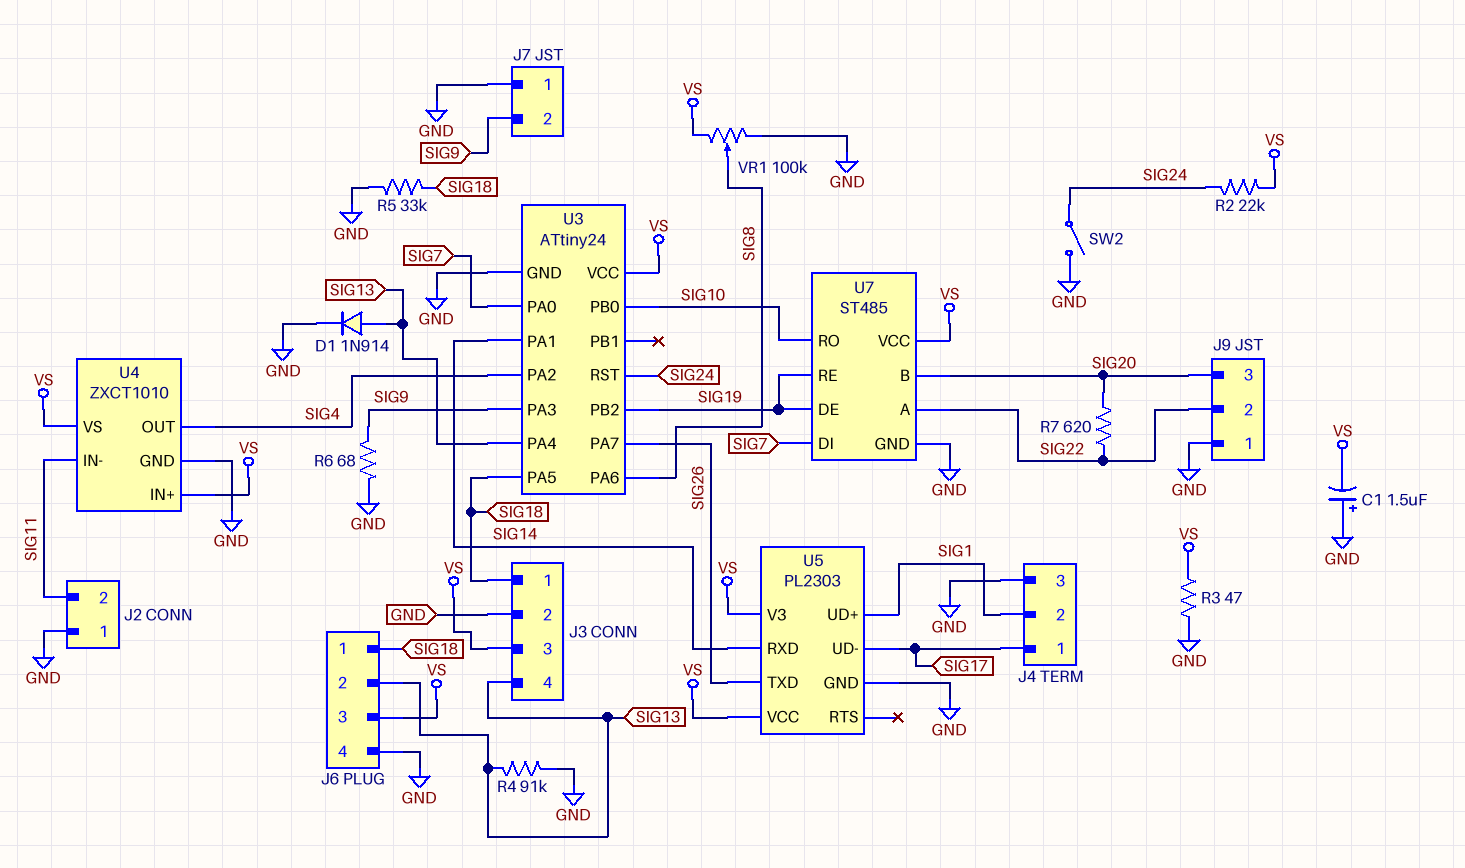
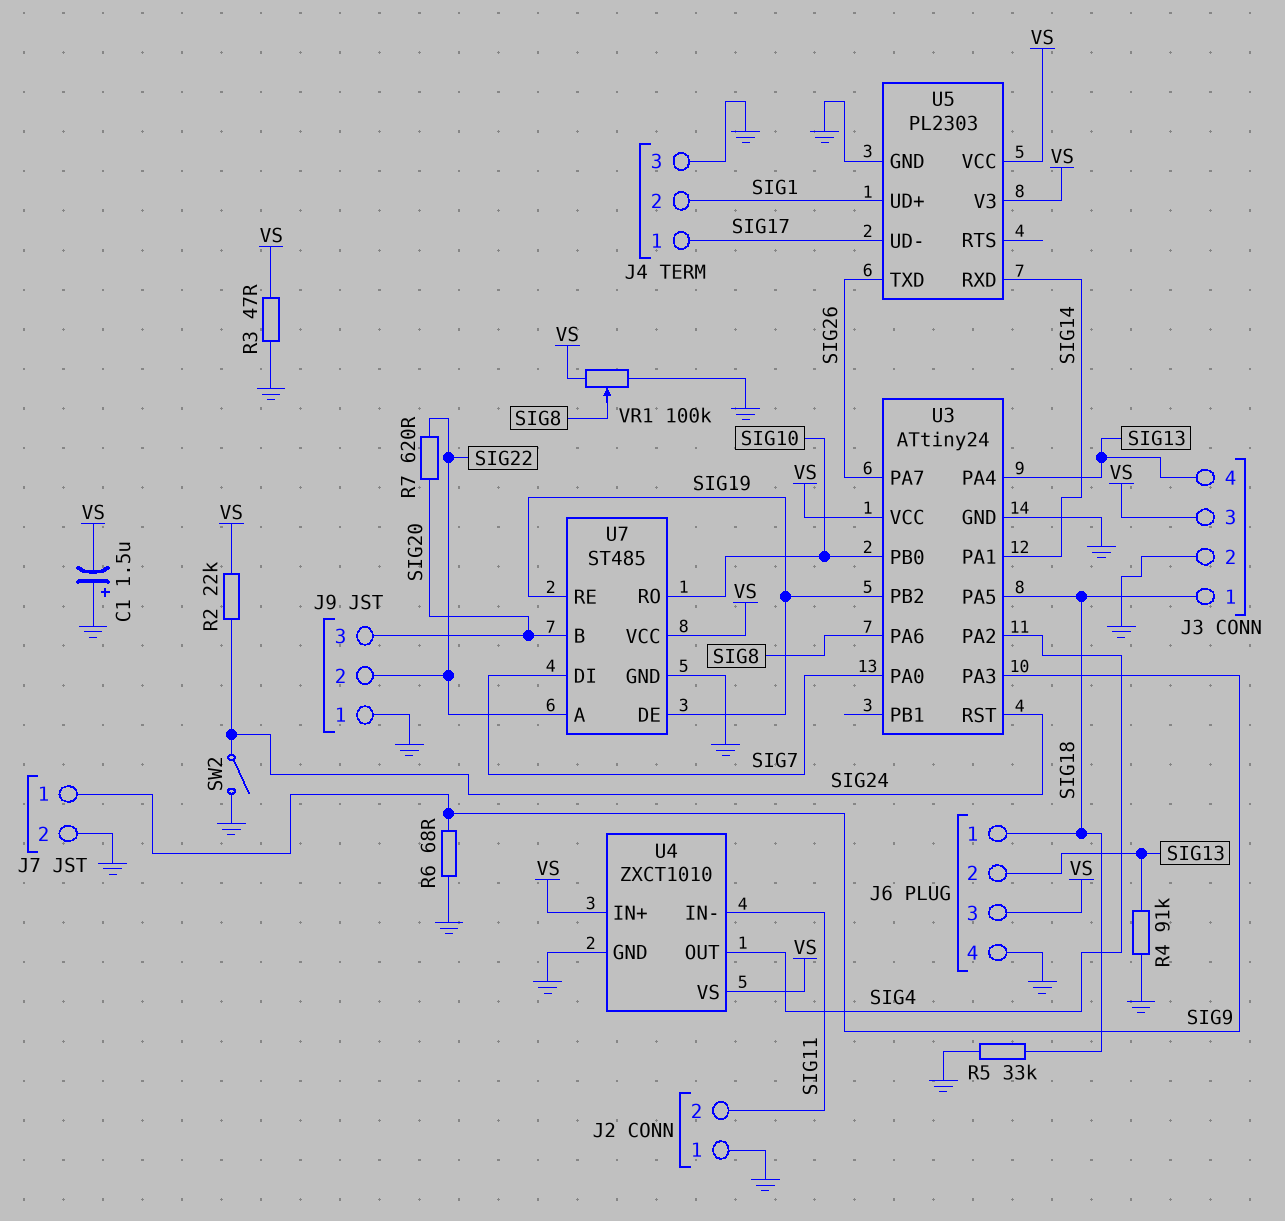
D1: diode 1N914 (A SIG13, K GND) -> none
J7 pin 1: GND -> SIG9
J7 pin 2: SIG9 -> GND

